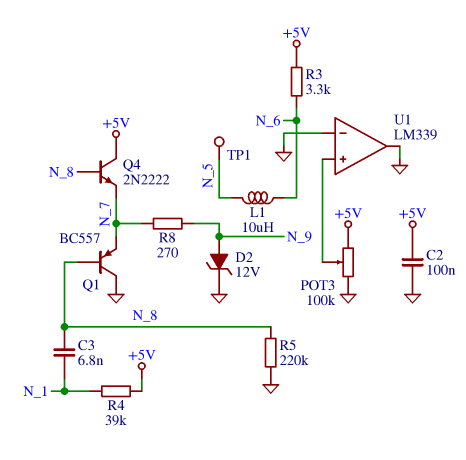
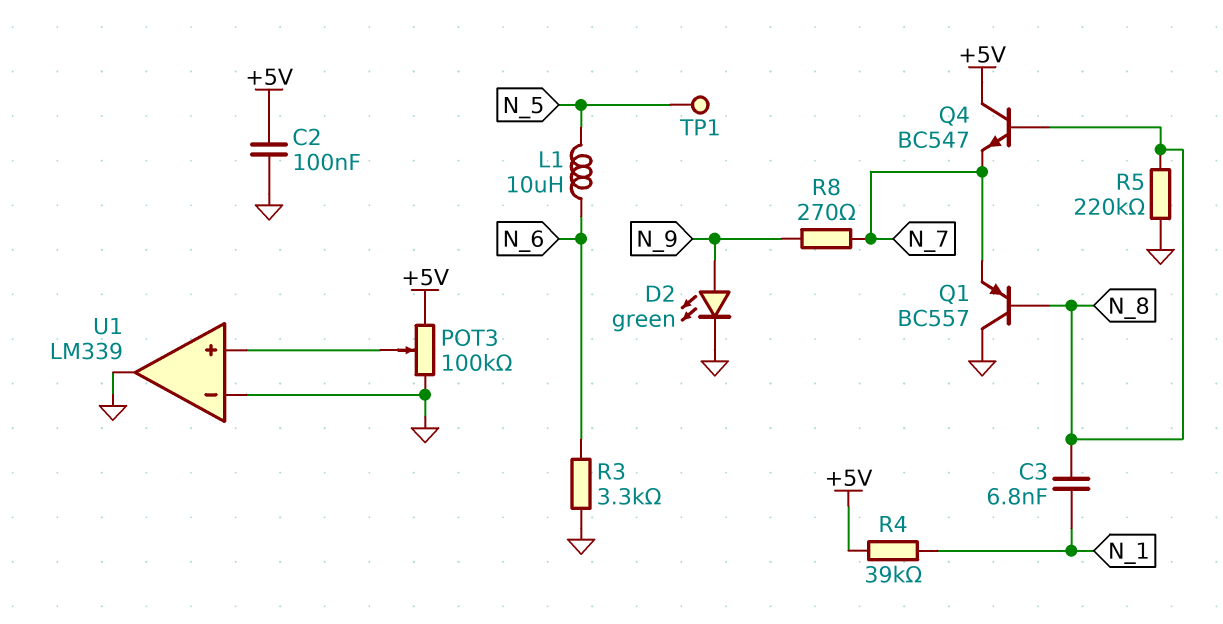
D2: zener 12V (A N_9, K GND) -> LED green (A N_9, K GND)
Q4: NPN 2N2222 (B N_8, C +5V, E N_7) -> NPN BC547 (B N_8, C +5V, E N_7)
R3: 3.3k (+5V, N_6) -> 3.3k (GND, N_6)

